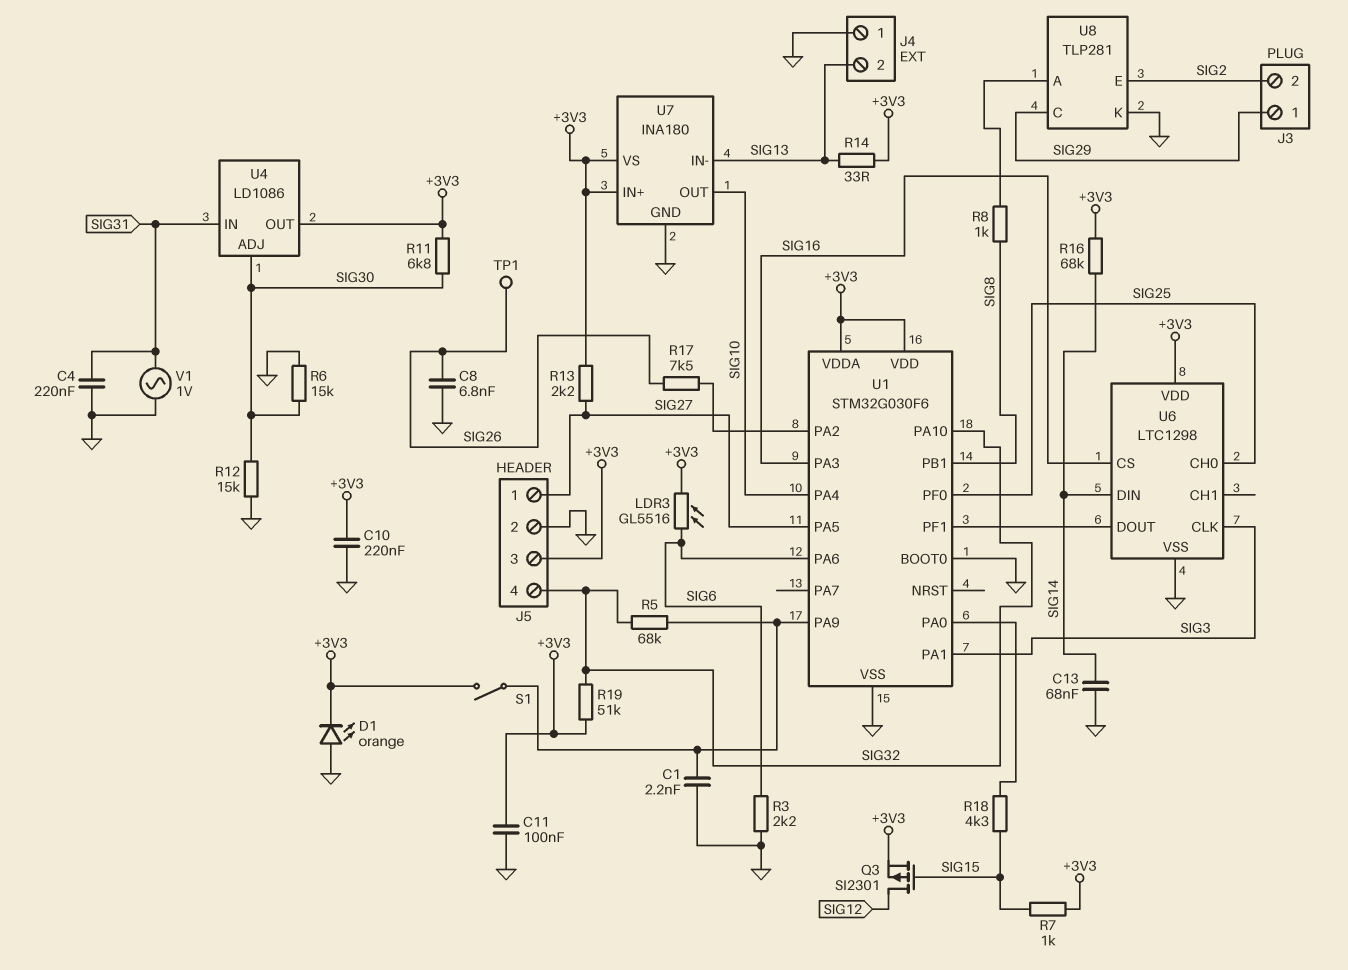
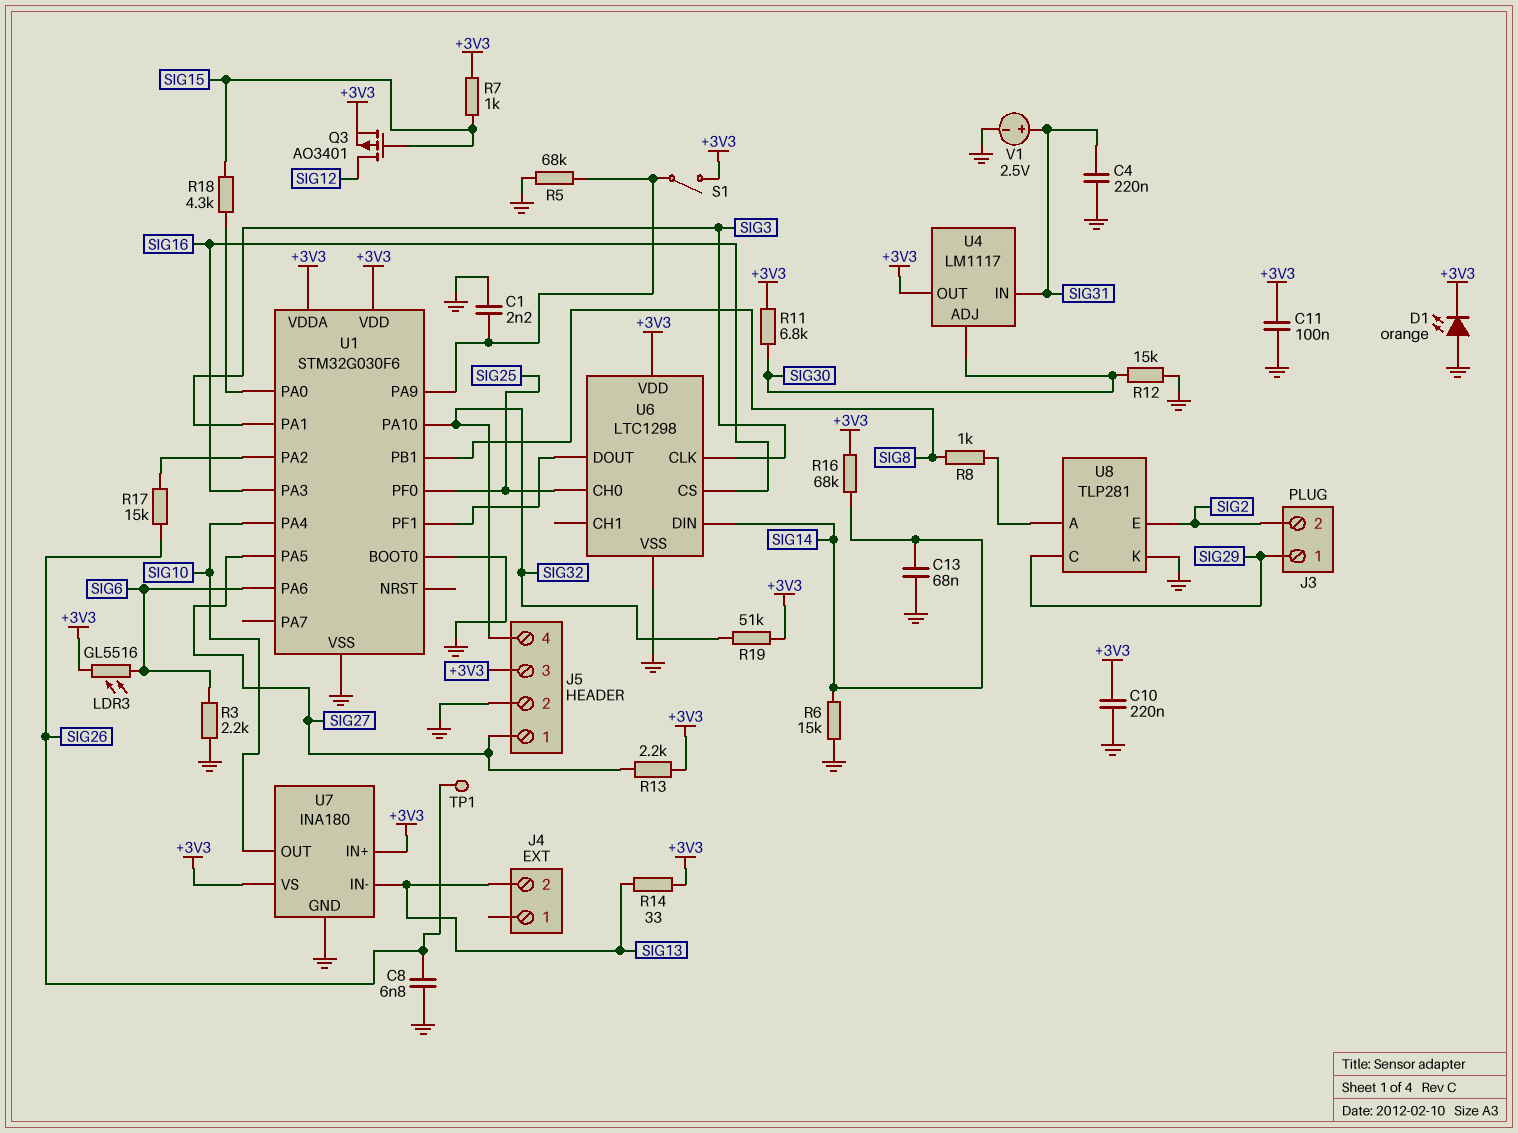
J4 pin 1: GND -> none
Q3: PMOS SI2301 (G SIG15, D SIG12, S +3V3) -> PMOS AO3401 (G SIG15, D SIG12, S +3V3)
R5: 68k (SIG32, U1/PA9) -> 68k (GND, U1/PA9)
R6: 15k (GND, SIG30) -> 15k (GND, SIG14)
R17: 7.5k (SIG26, U1/PA2) -> 15k (SIG26, U1/PA2)
U4: LD1086 -> LM1117
V1: AC 1V (GND, SIG31) -> 2.5V (plus SIG31, minus GND)

